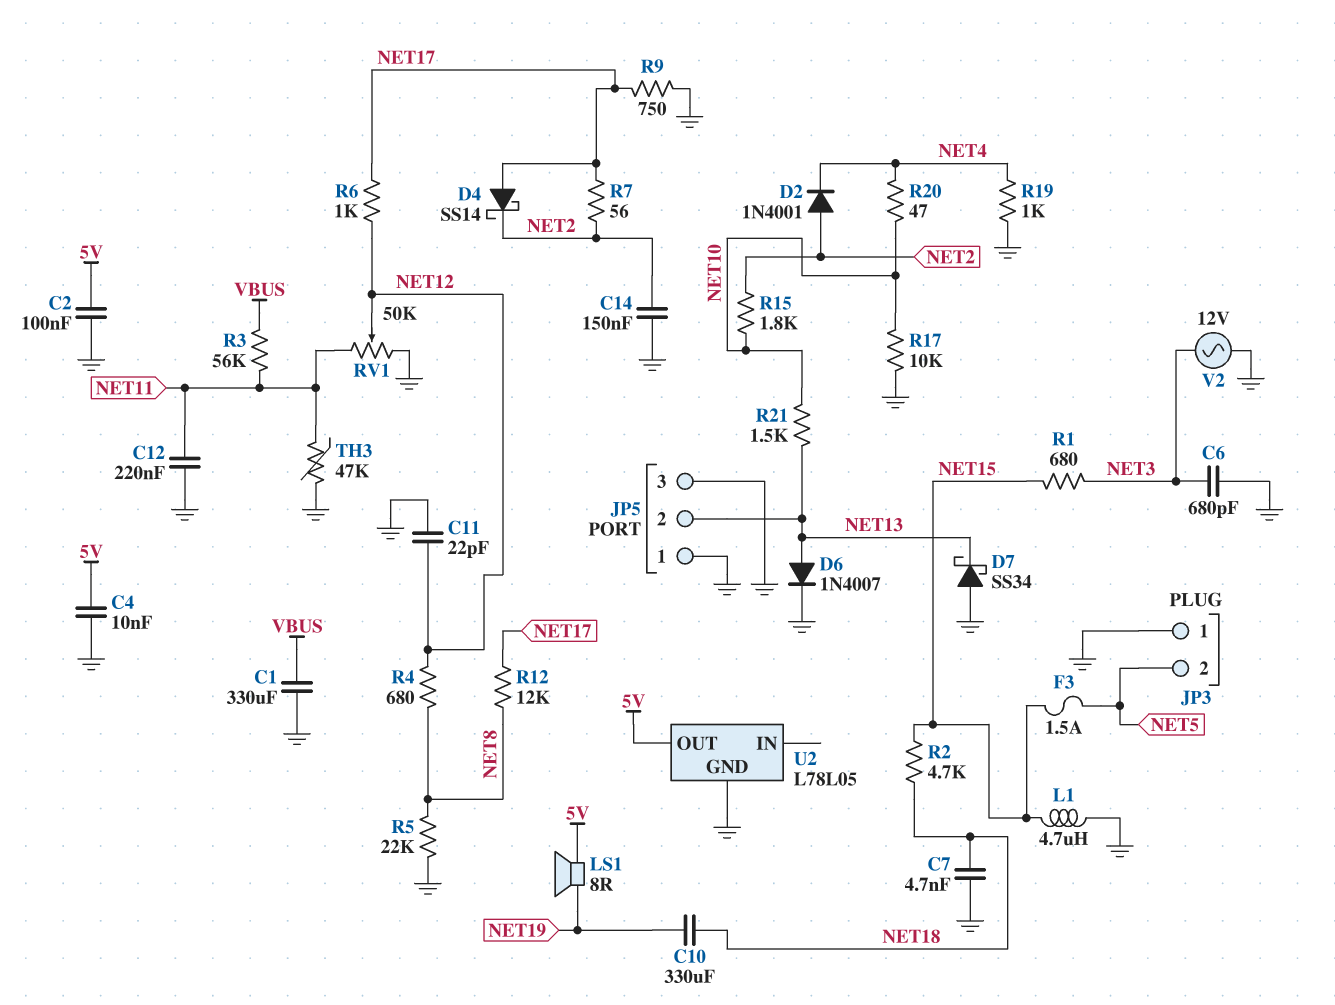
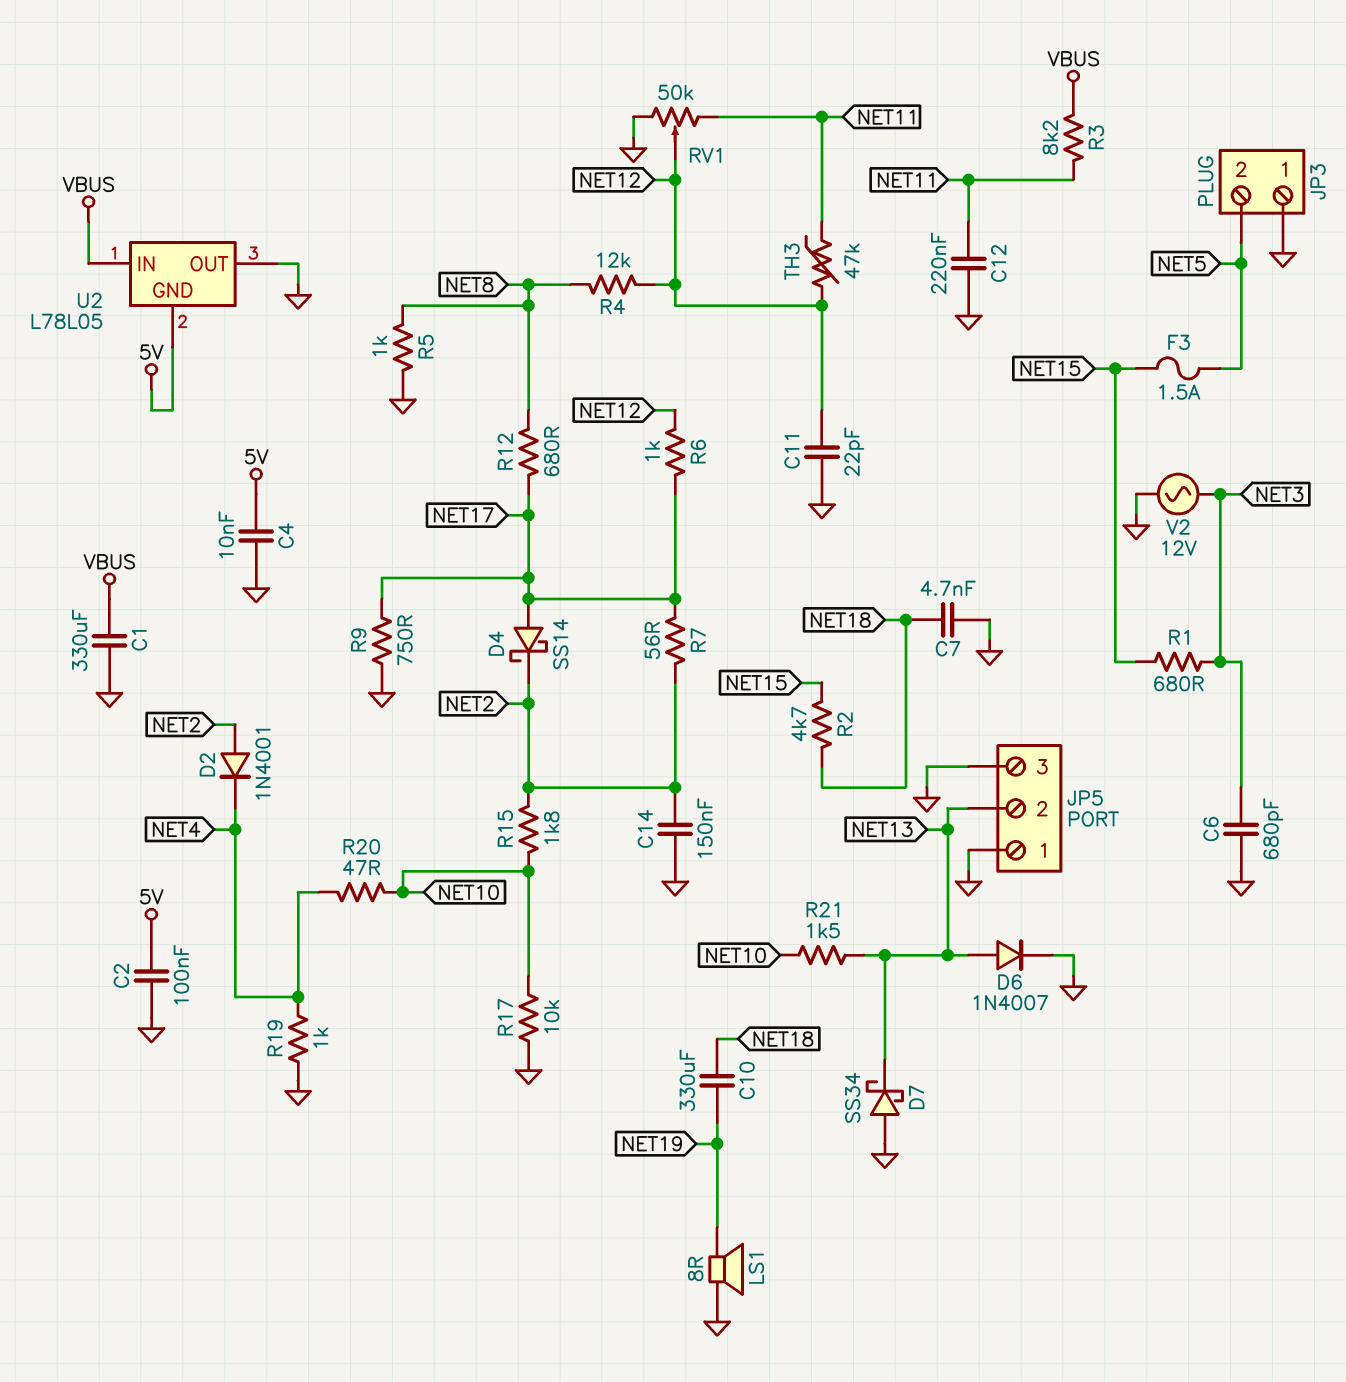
L1: 4.7uH (GND, NET15) -> none
LS1: speaker 8R (5V, NET19) -> speaker 8R (GND, NET19)
R3: 56k (NET11, VBUS) -> 8.2k (NET11, VBUS)
R4: 680 (NET8, NET12) -> 12k (NET8, NET12)
R5: 22k (GND, NET8) -> 1k (GND, NET8)
R12: 12k (NET8, NET17) -> 680 (NET8, NET17)
TH3: 47k (GND, NET11) -> 47k (NET11, NET12)
U2 pin GND: GND -> 5V
U2 pin IN: none -> VBUS
U2 pin OUT: 5V -> GND

